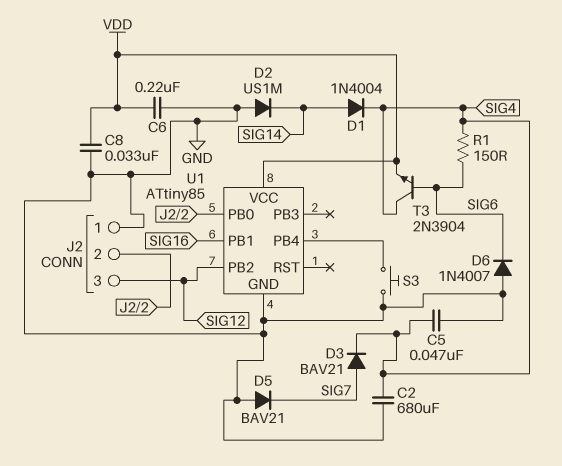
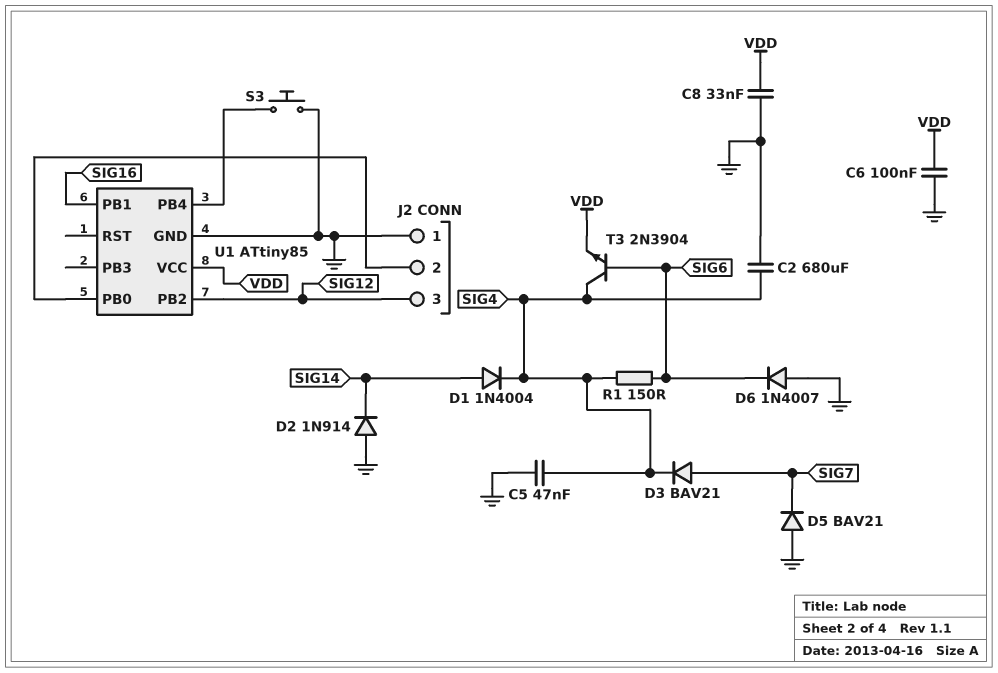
C6: 220nF (GND, VDD) -> 100nF (GND, VDD)
D2: diode US1M (A GND, K SIG14) -> diode 1N914 (A GND, K SIG14)

